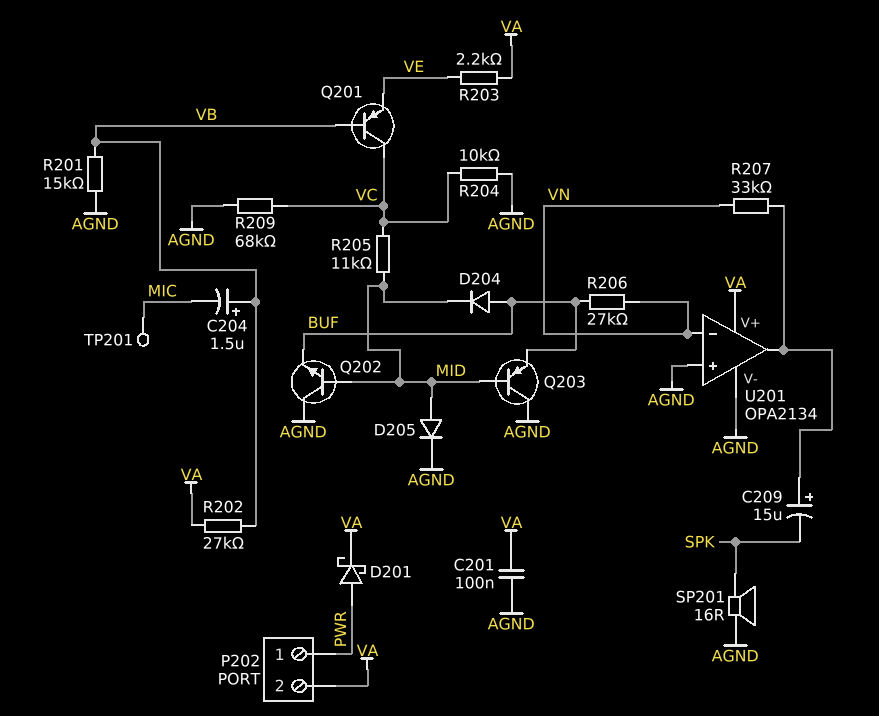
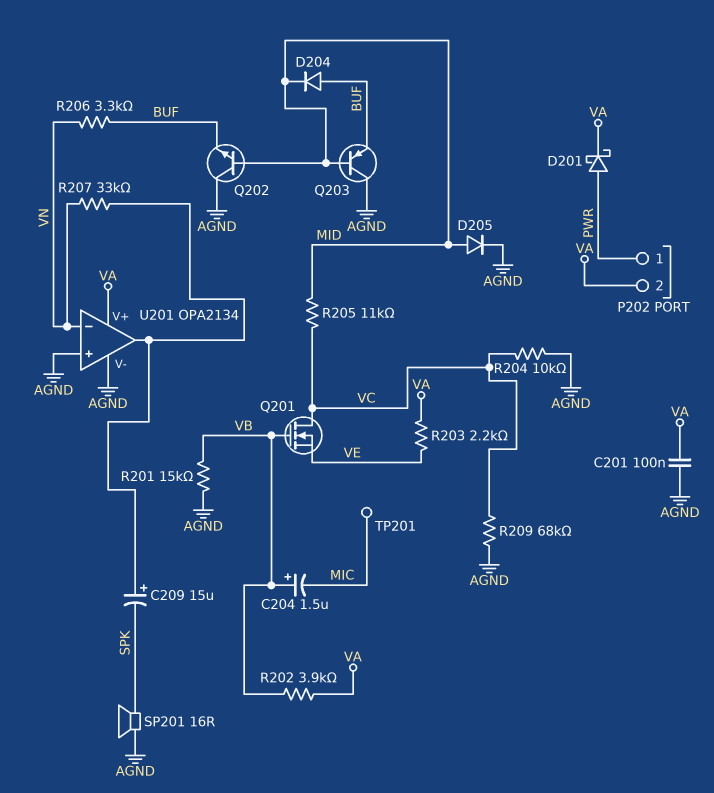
Q201: PNP (B VB, C VC, E VE) -> NMOS (G VB, D VC, S VE)
R202: 27k (VA, VB) -> 3.9k (VA, VB)
R206: 27k (BUF, VN) -> 3.3k (BUF, VN)

